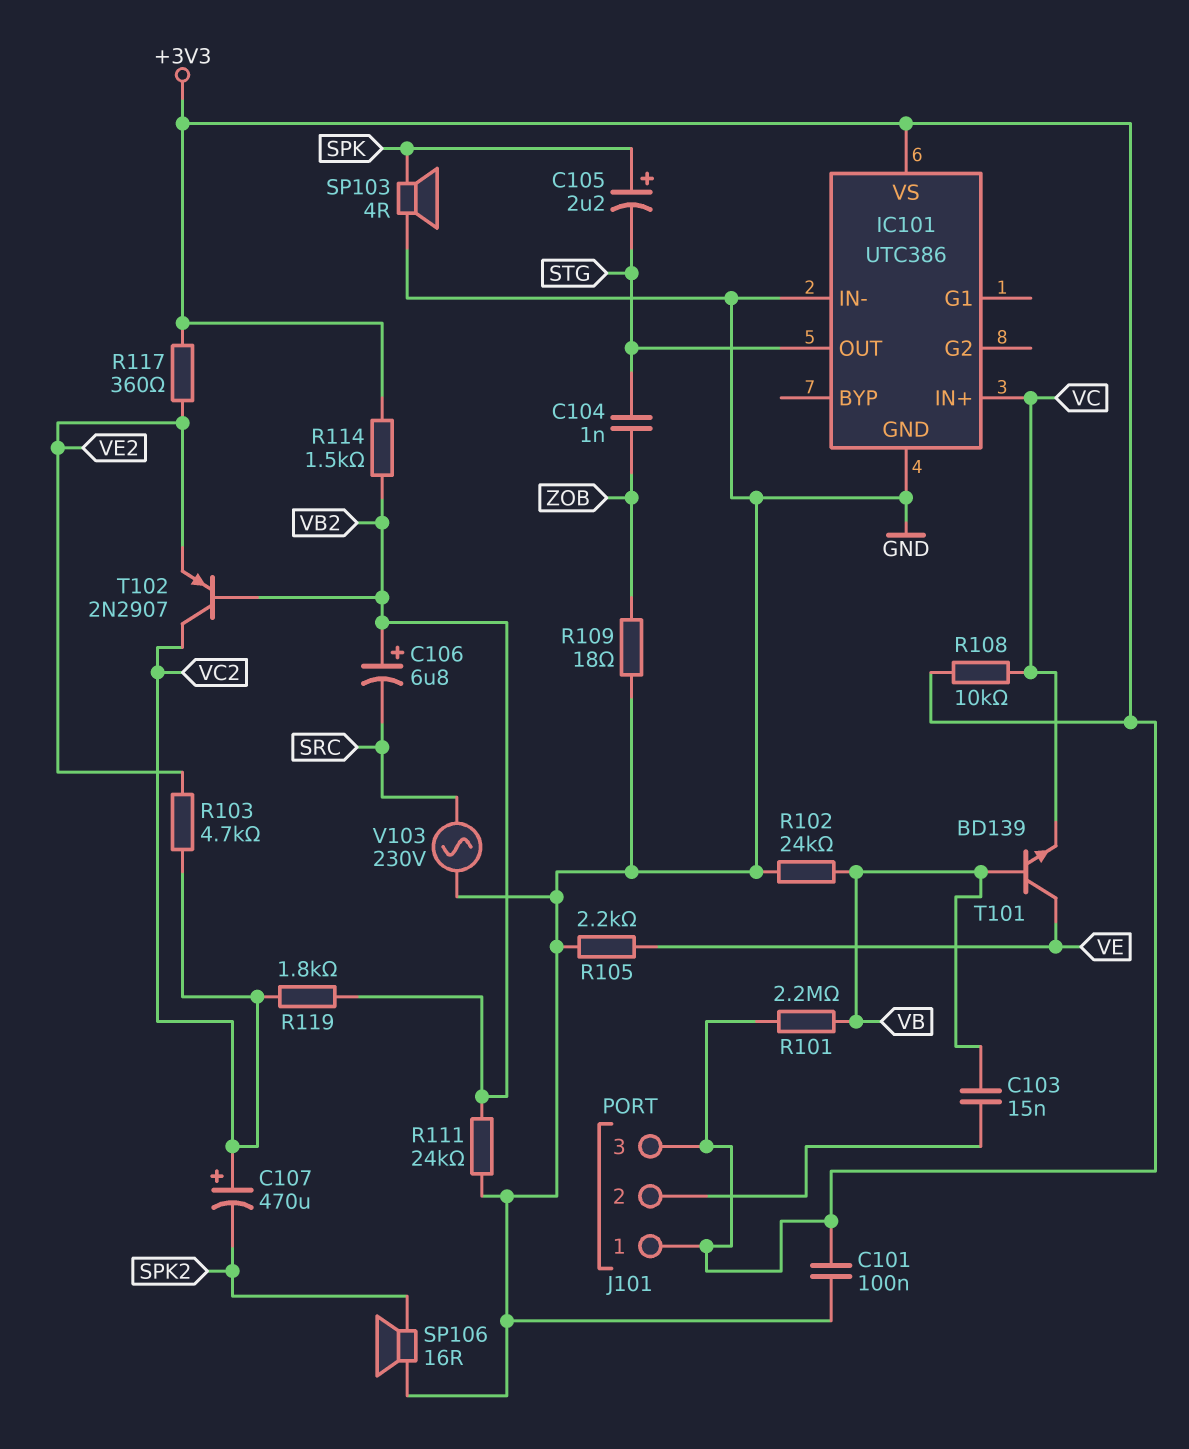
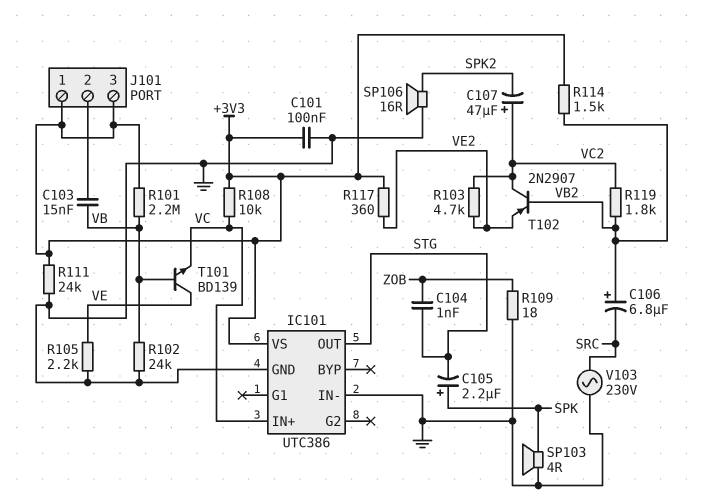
C107: 470uF (plus VC2, minus SPK2) -> 47uF (plus VC2, minus SPK2)
R111: 24k (GND, VB2) -> 24k (+3V3, GND)

